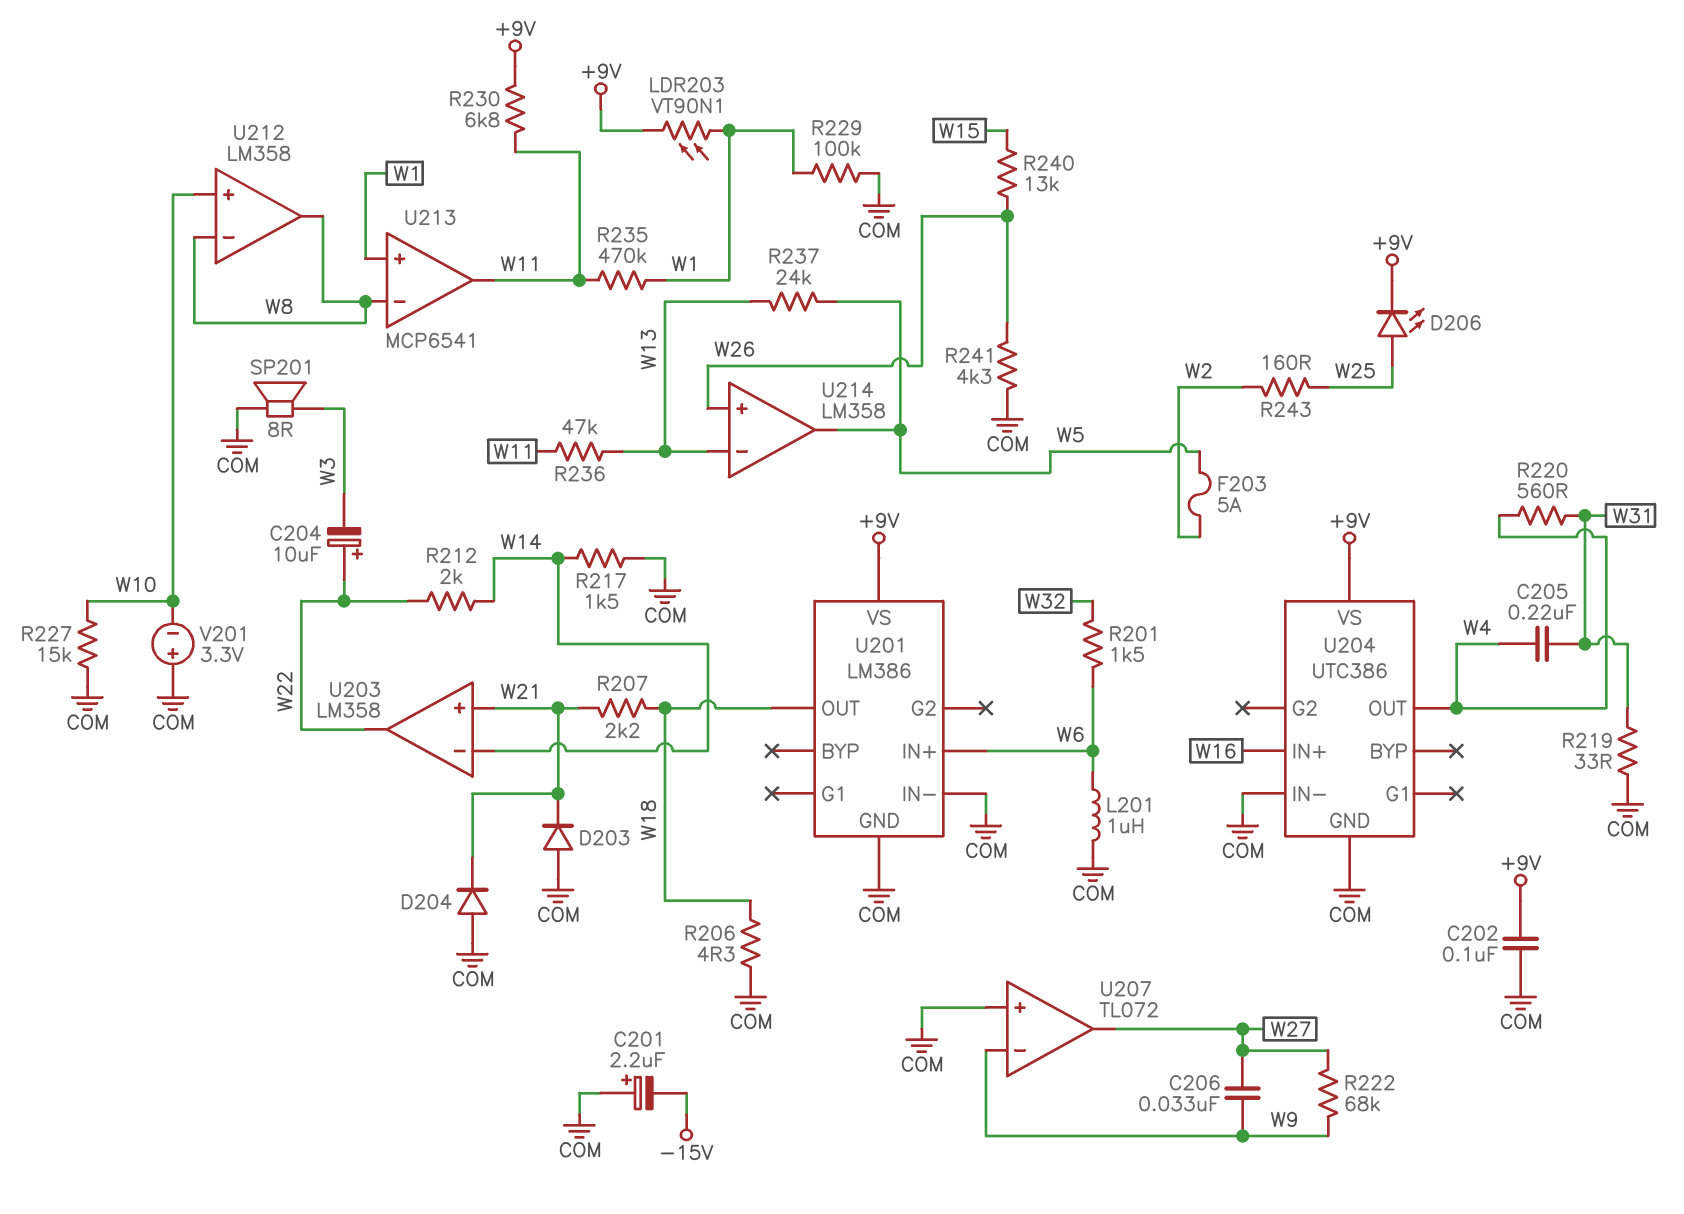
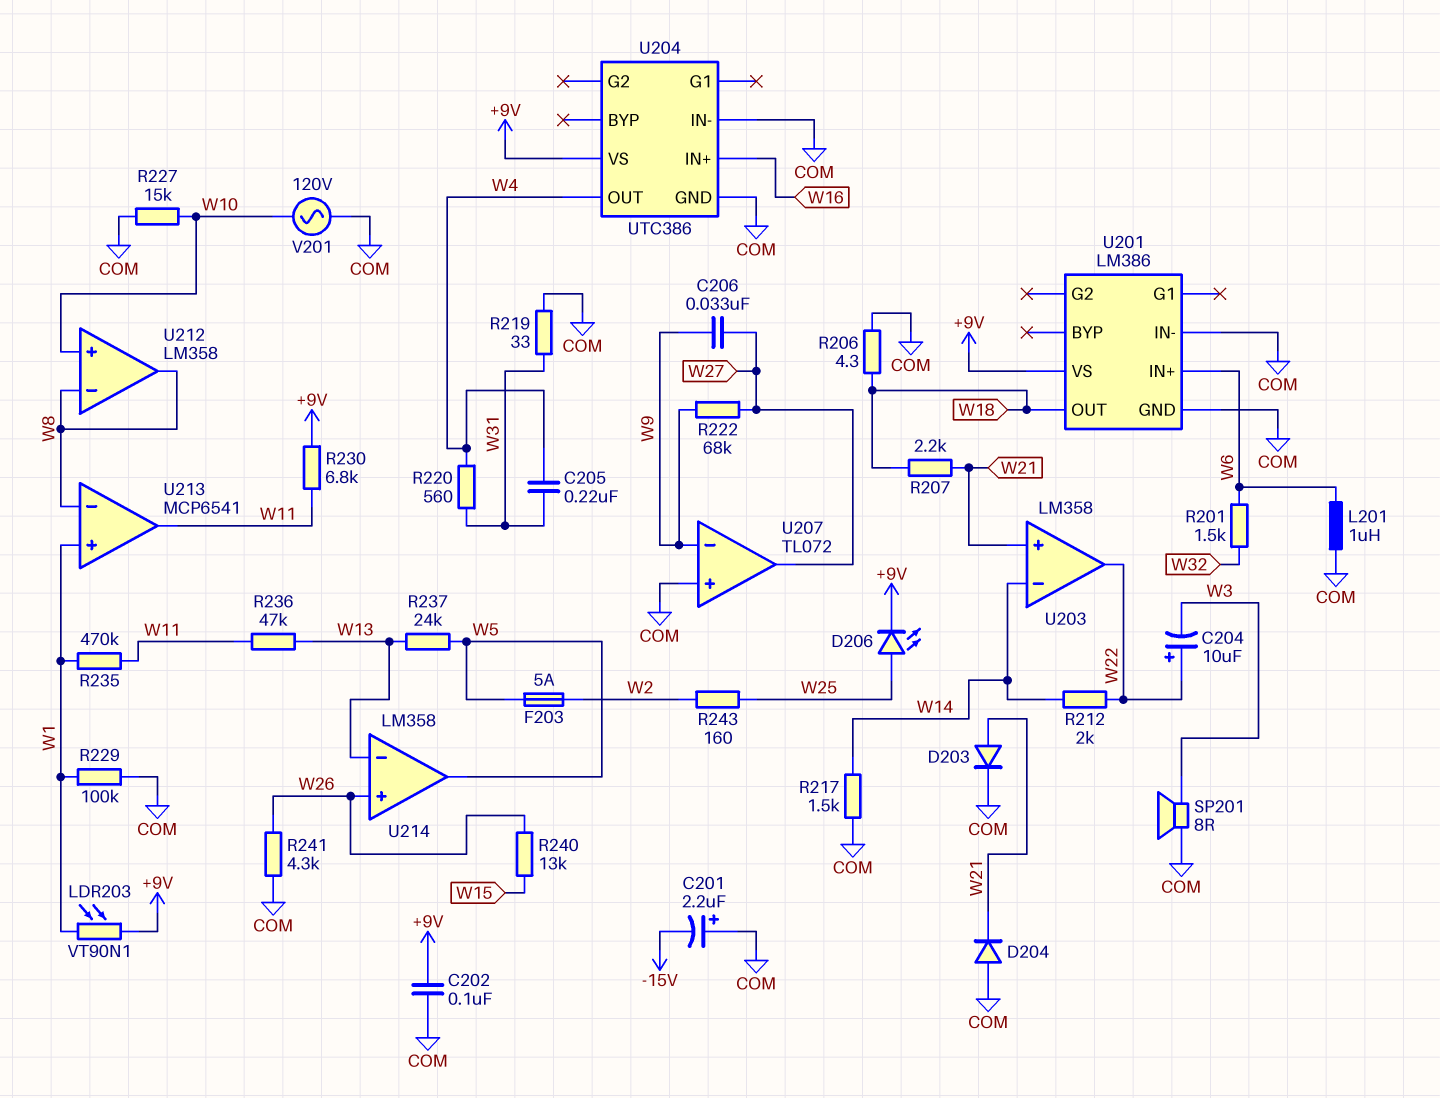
D203: diode (A COM, K W21) -> diode (A W21, K COM)
V201: 3.3V (plus COM, minus W10) -> AC 120V (COM, W10)

